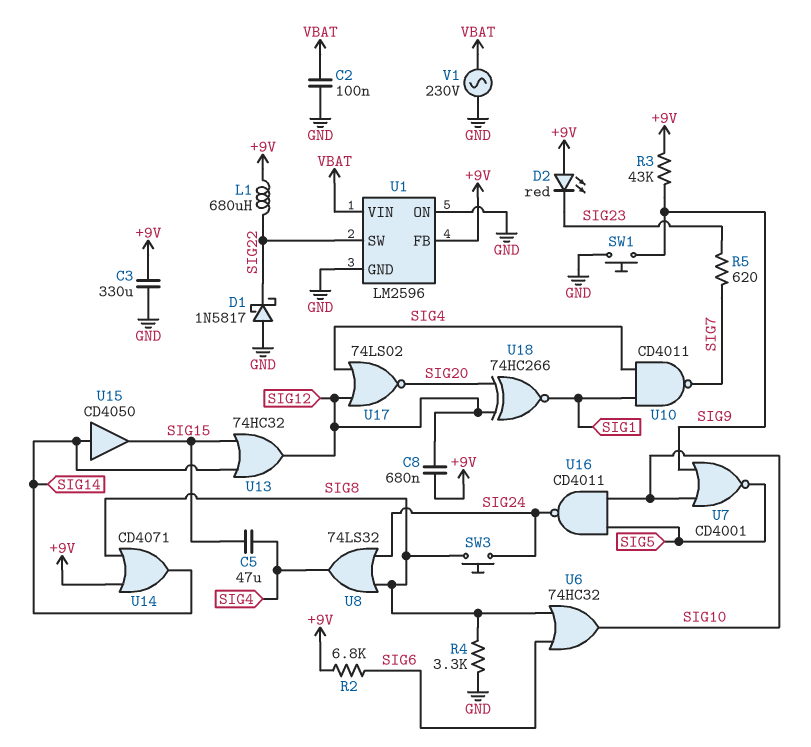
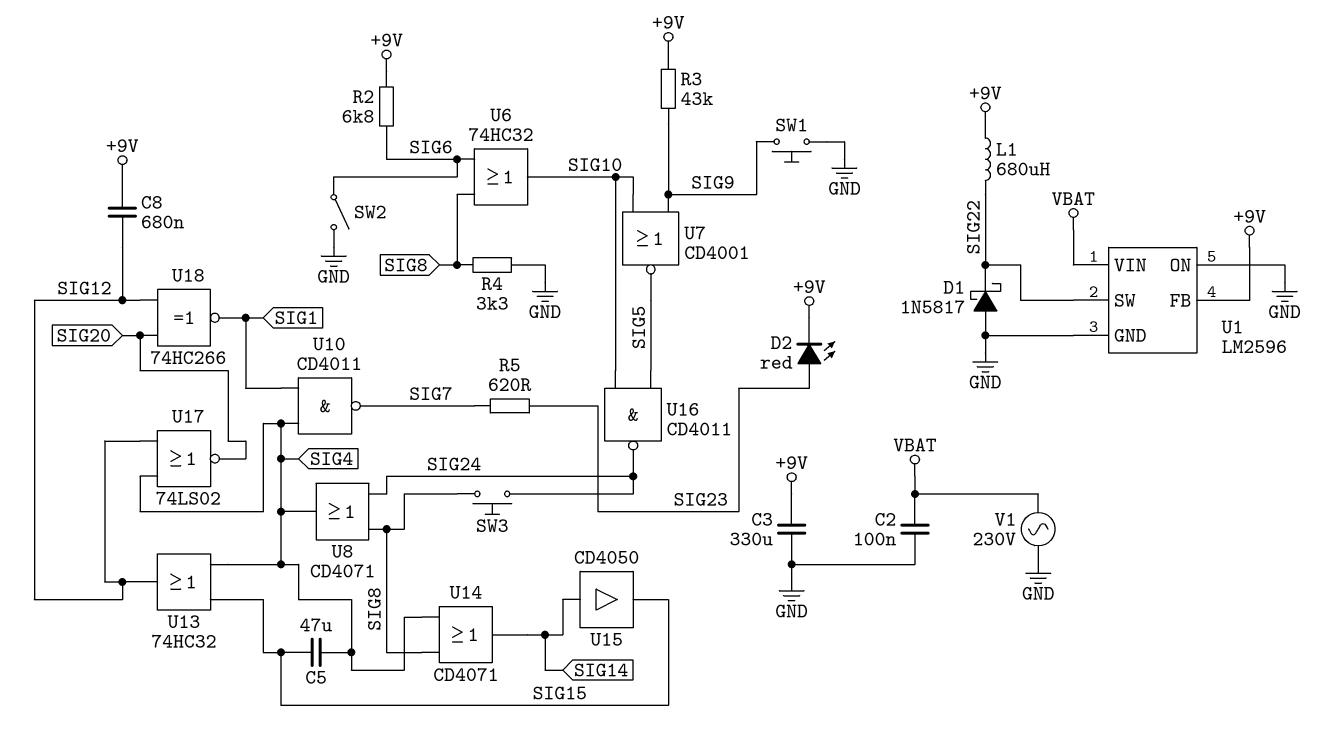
D2: LED red (A +9V, K SIG23) -> LED red (A SIG23, K +9V)
SW2: none -> switch (GND, SIG6)
U8: OR 74LS32 (in SIG8, in SIG24, out SIG4) -> OR CD4071 (in SIG8, in SIG24, out SIG4)
U13: OR 74HC32 (in SIG14, in SIG15, out SIG12) -> OR 74HC32 (in SIG4, in SIG15, out SIG12)
U14: OR CD4071 (in +9V, in SIG8, out SIG14) -> OR CD4071 (in SIG4, in SIG8, out SIG14)

